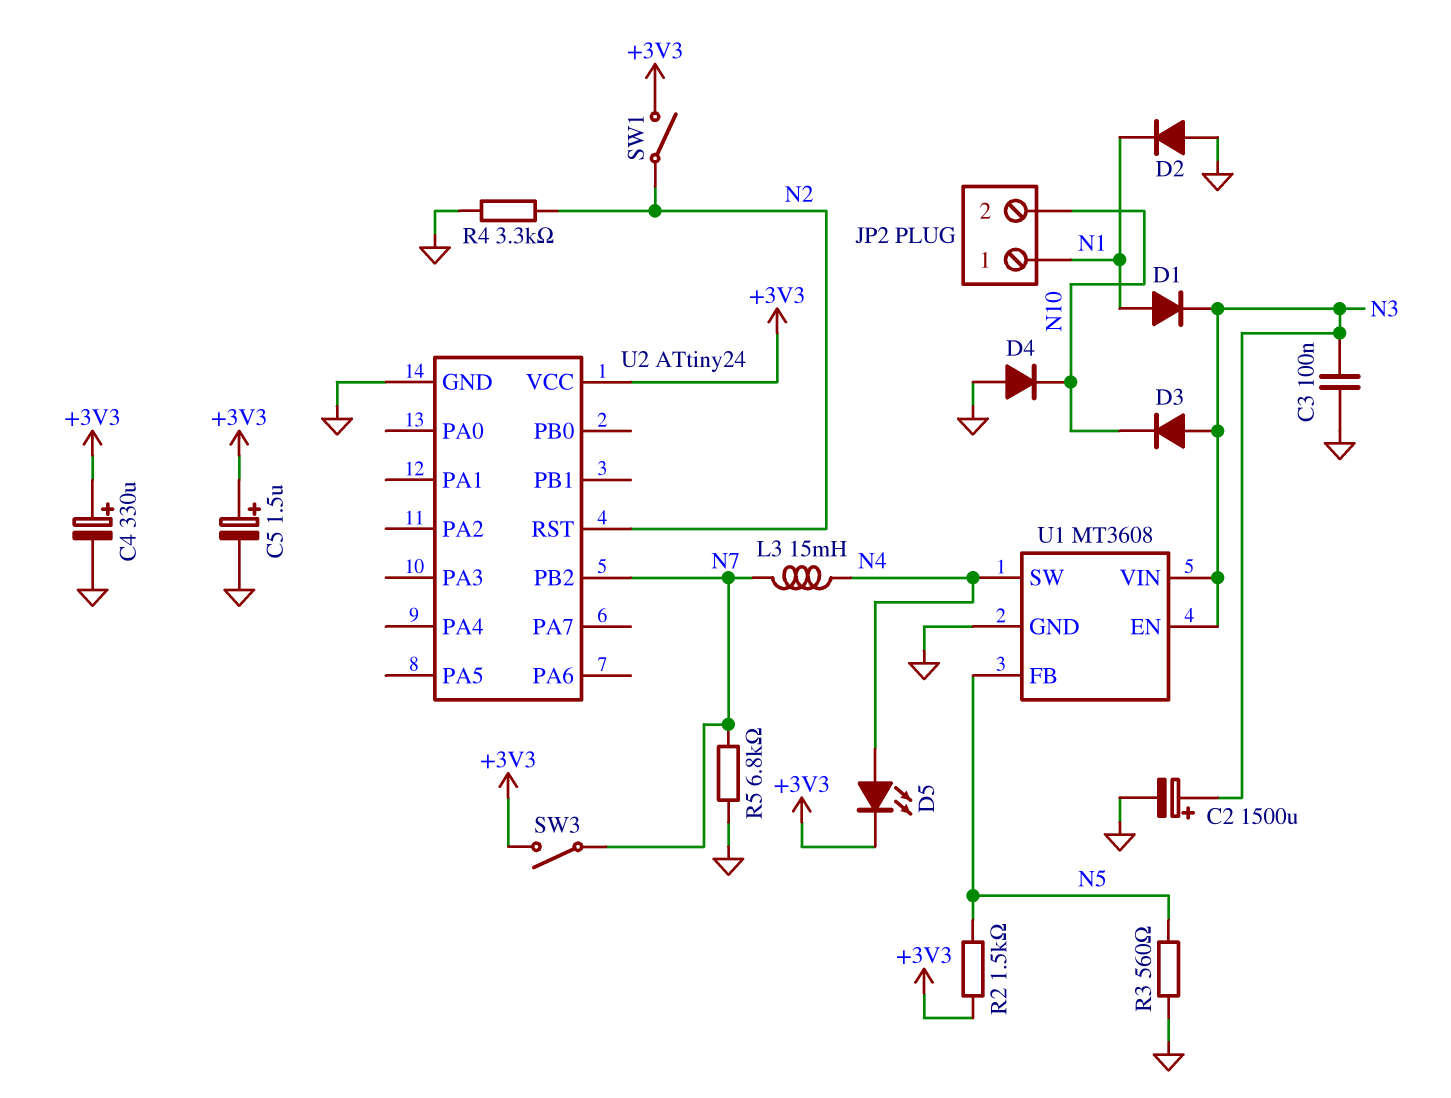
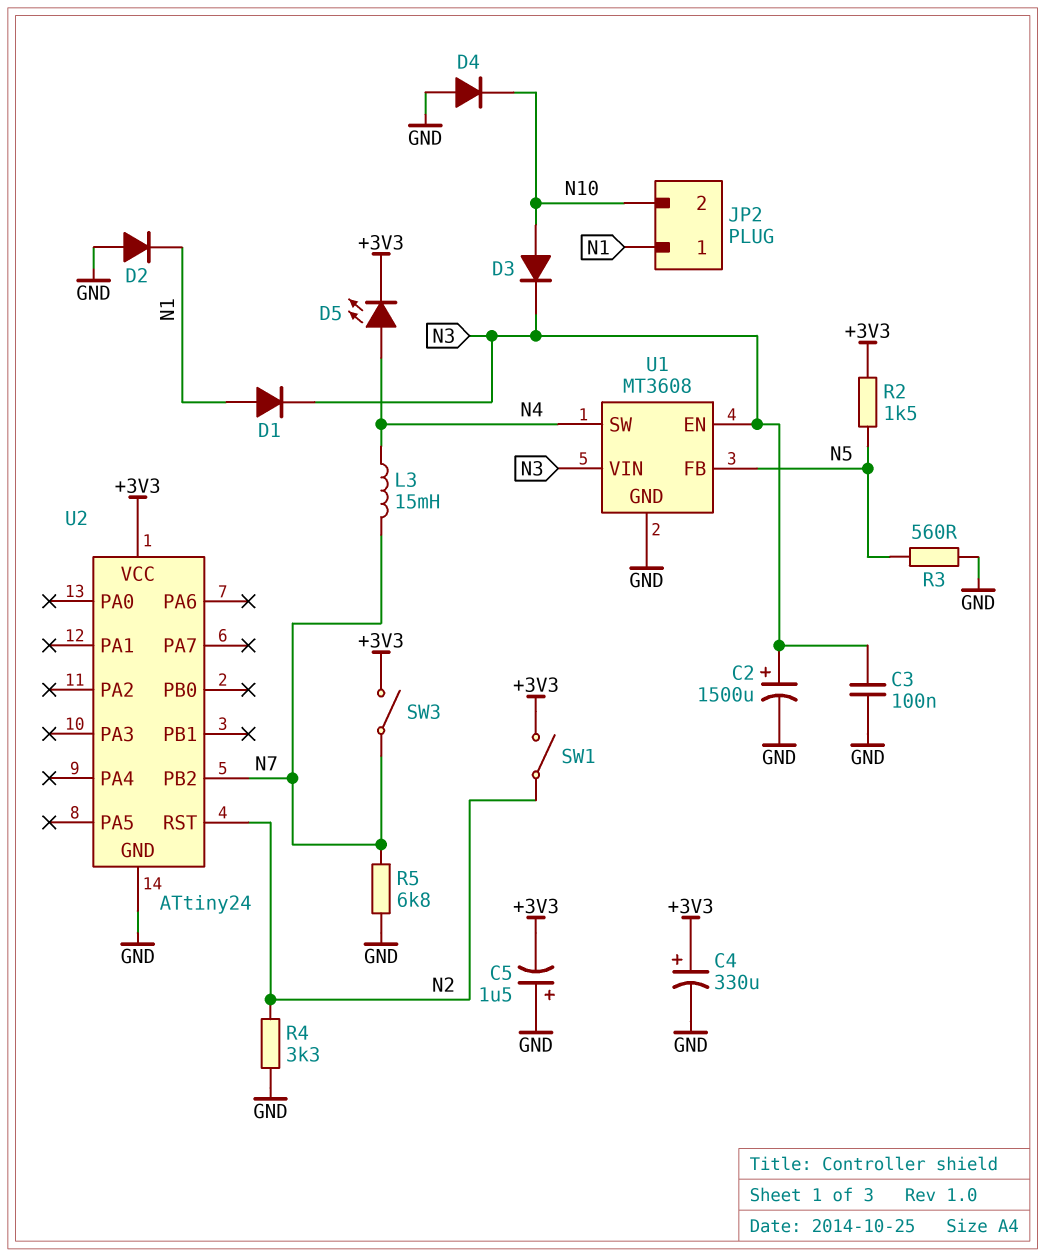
C5: 1.5uF (plus +3V3, minus GND) -> 1.5uF (plus GND, minus +3V3)
D3: diode (A N3, K N10) -> diode (A N10, K N3)

